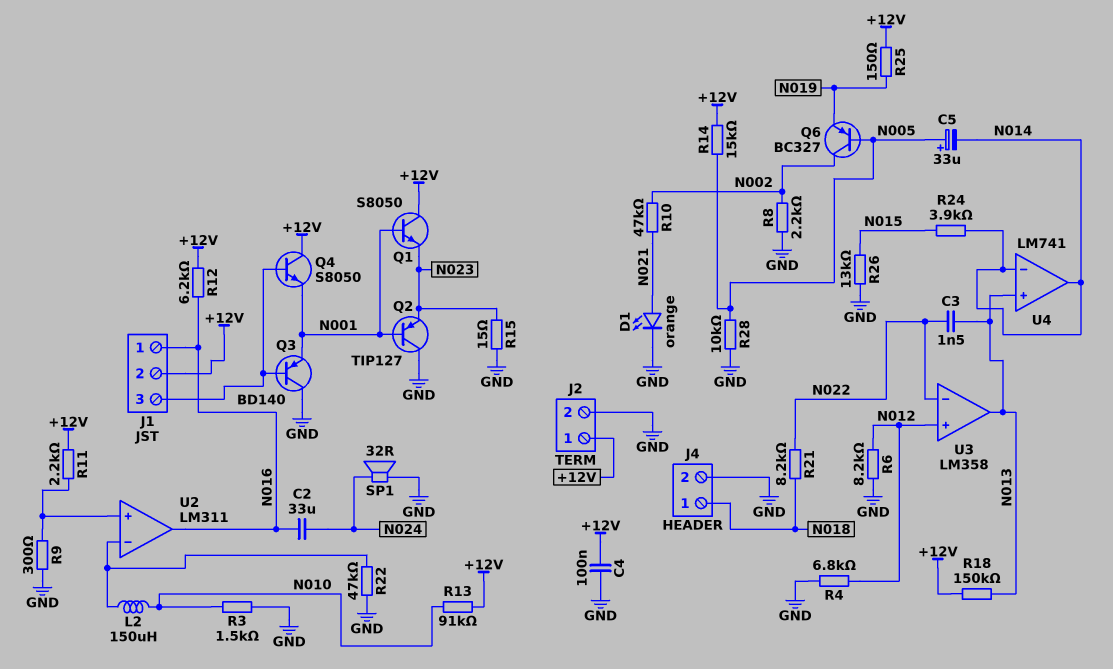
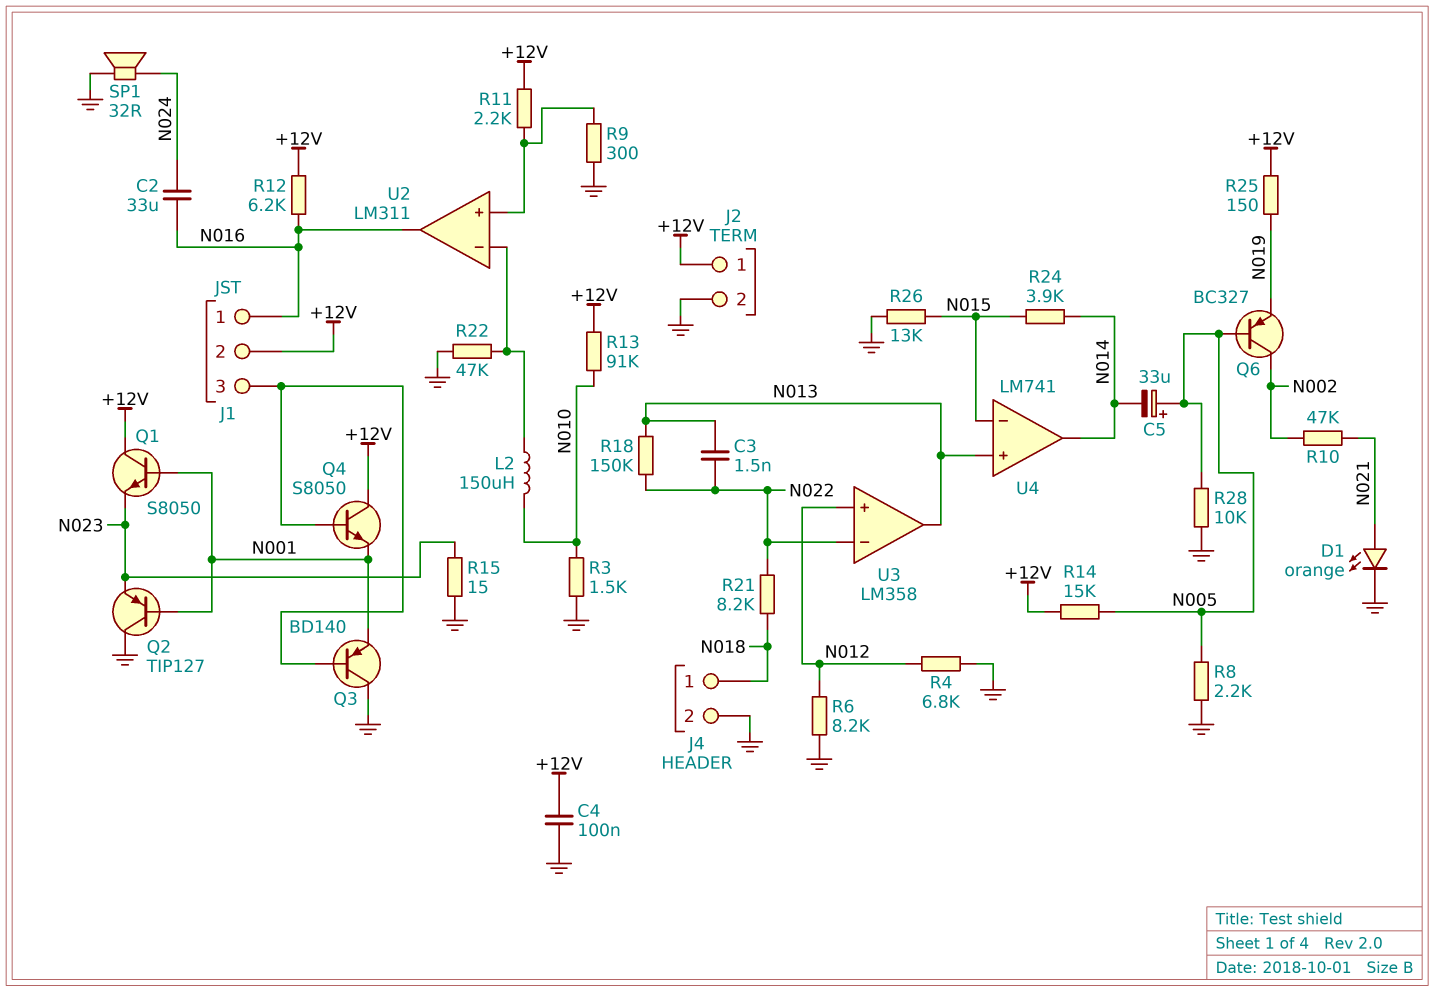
R8: 2.2k (GND, N002) -> 2.2k (GND, N005)
R18: 150k (+12V, N013) -> 150k (N013, N022)
U4 pin in-: N014 -> N015

